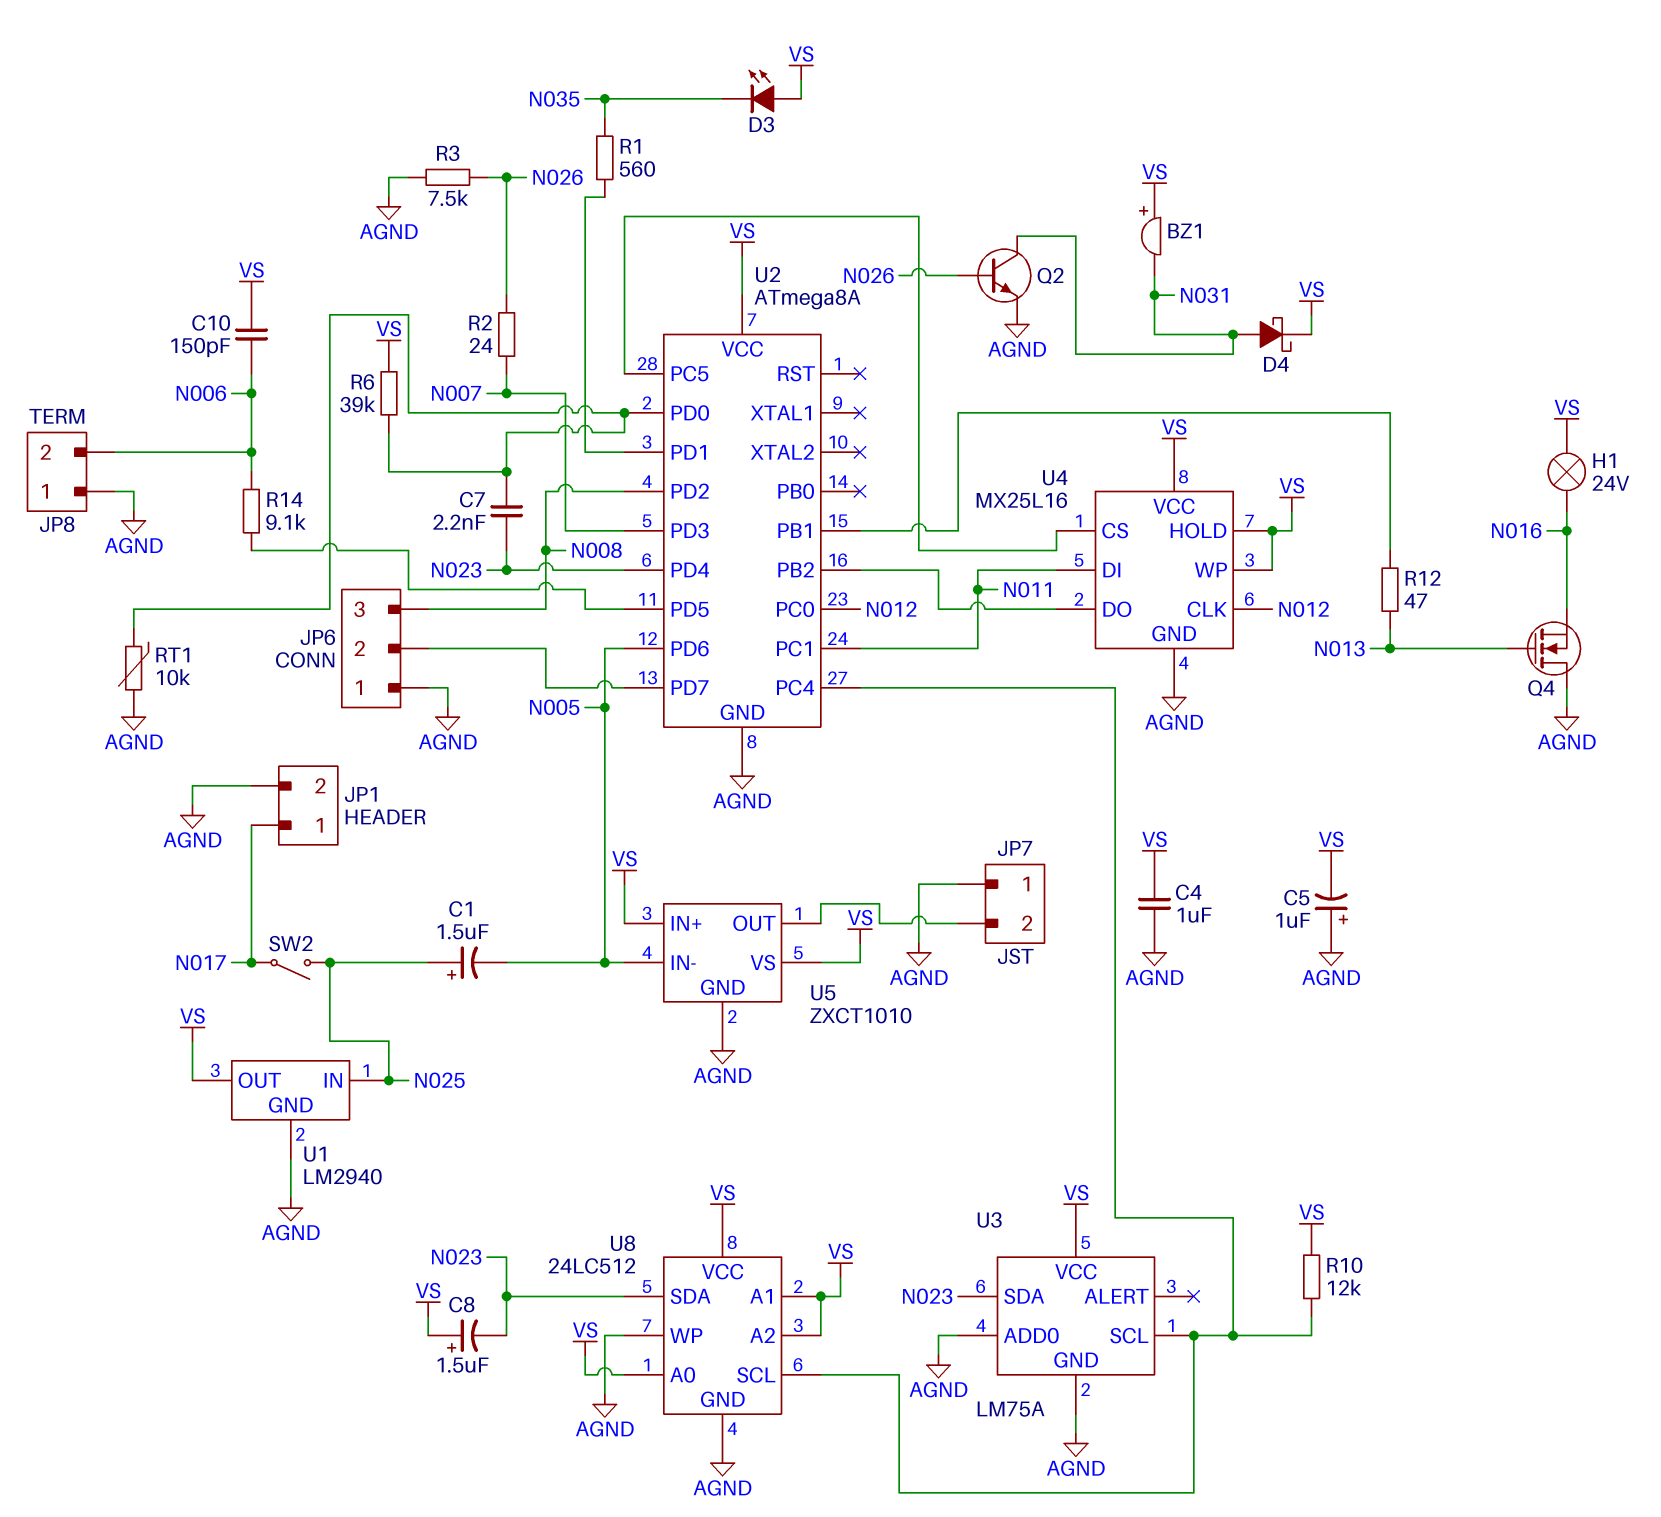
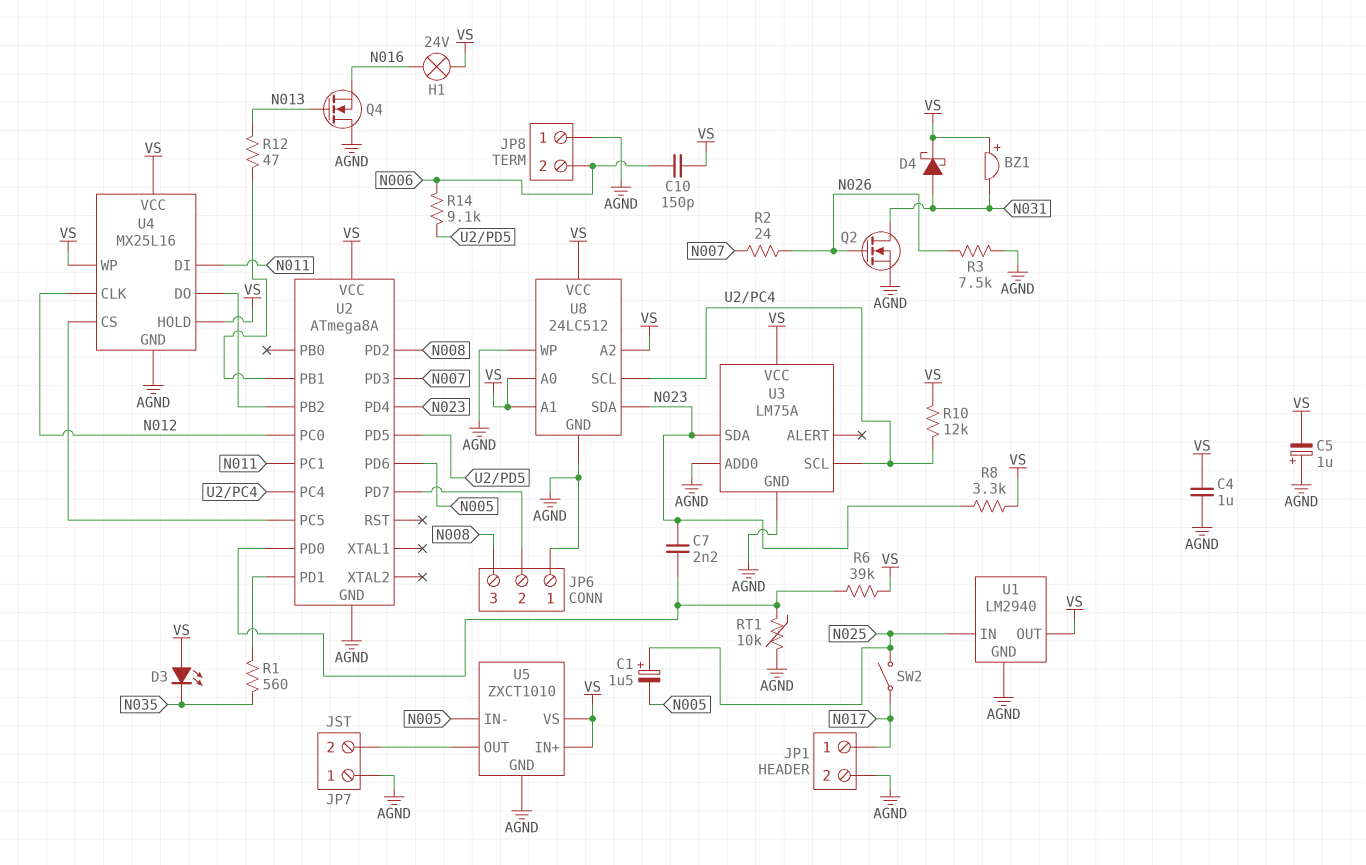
C8: 1.5uF (plus VS, minus N023) -> none
Q2: NPN (B N026, C N031, E AGND) -> NMOS (G N026, D N031, S AGND)
R8: none -> 3.3k (N023, VS)

